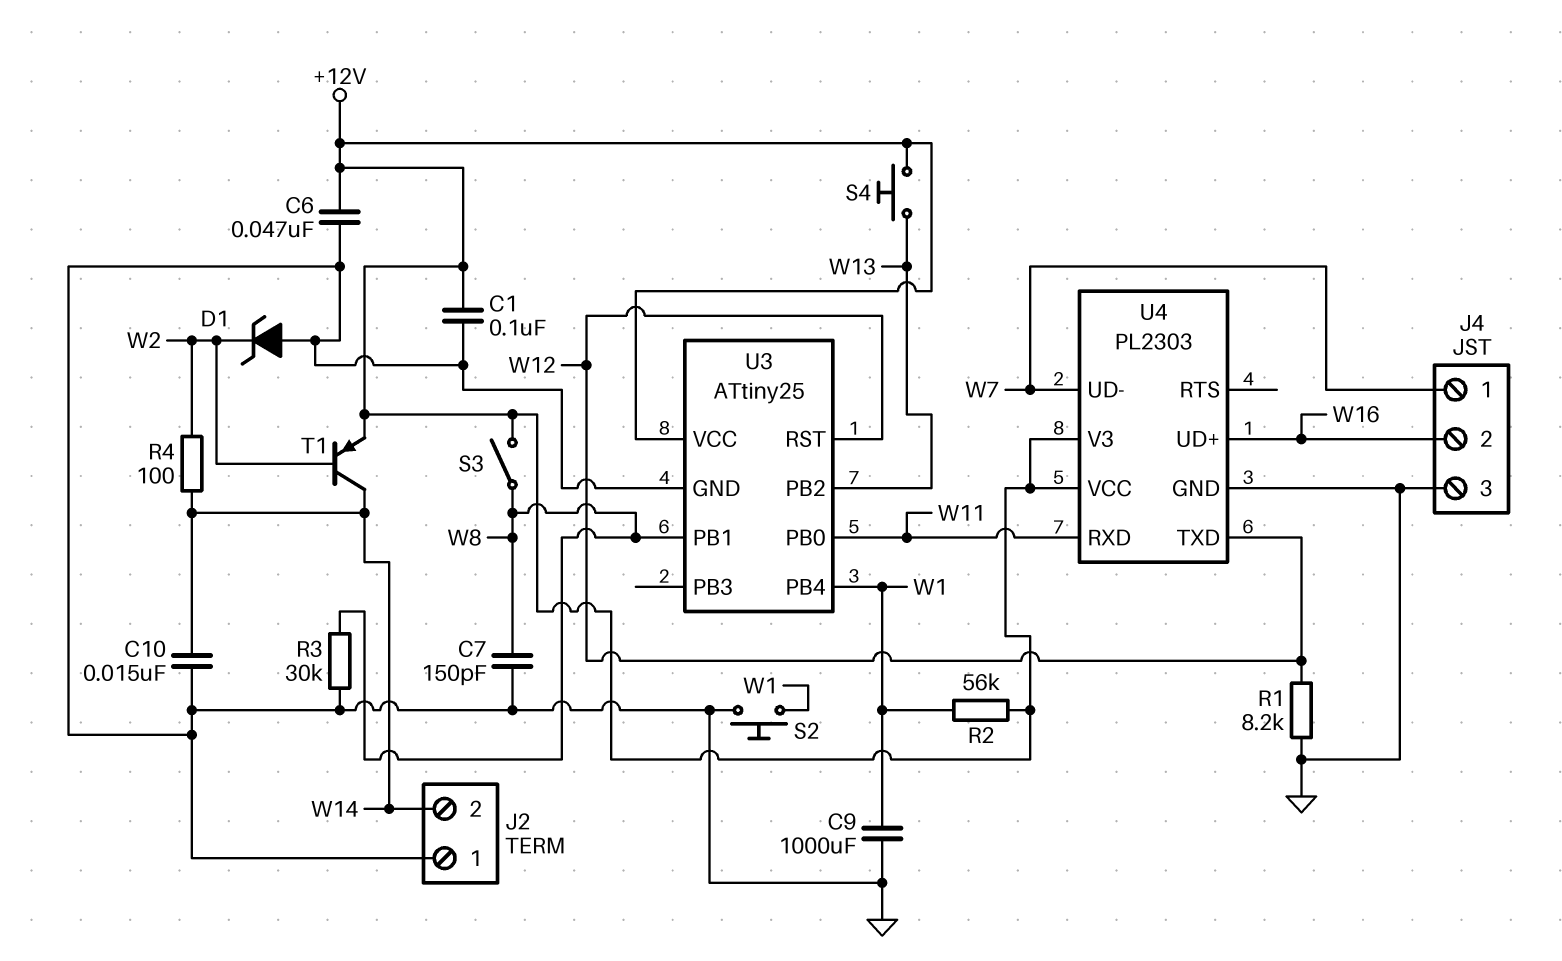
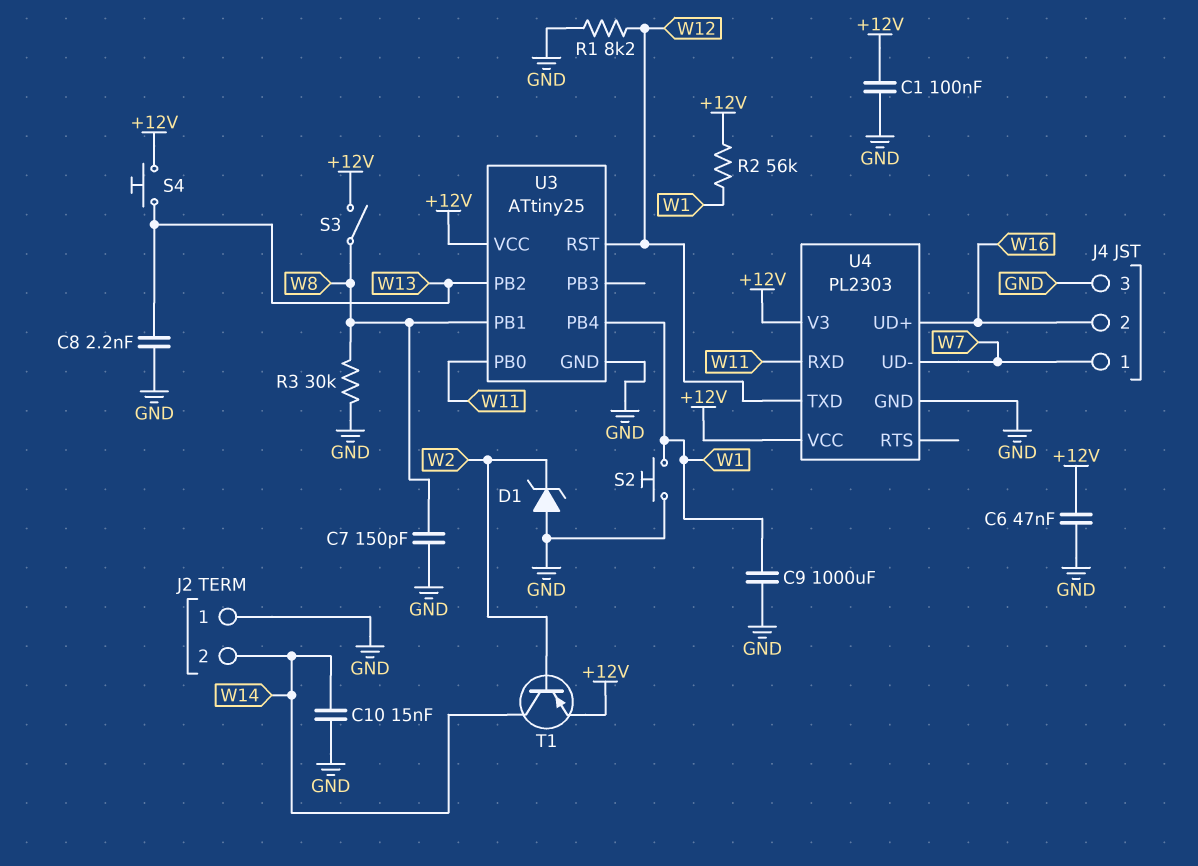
C8: none -> 2.2nF (GND, W13)
R4: 100 (W2, W14) -> none

